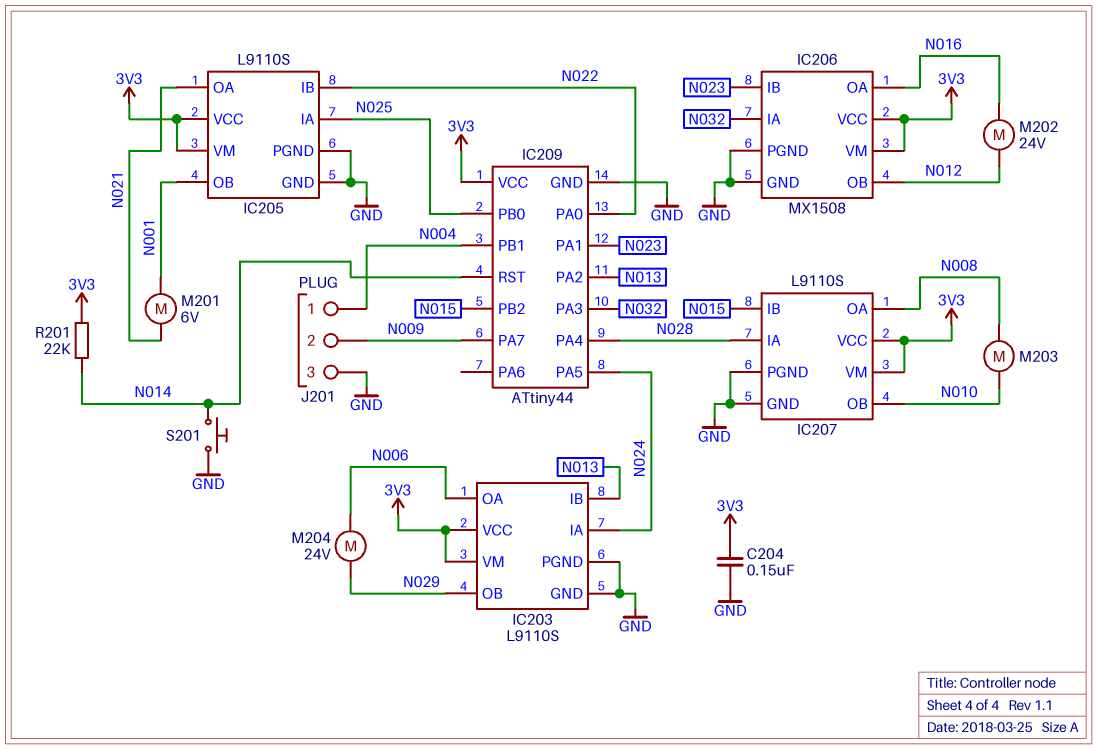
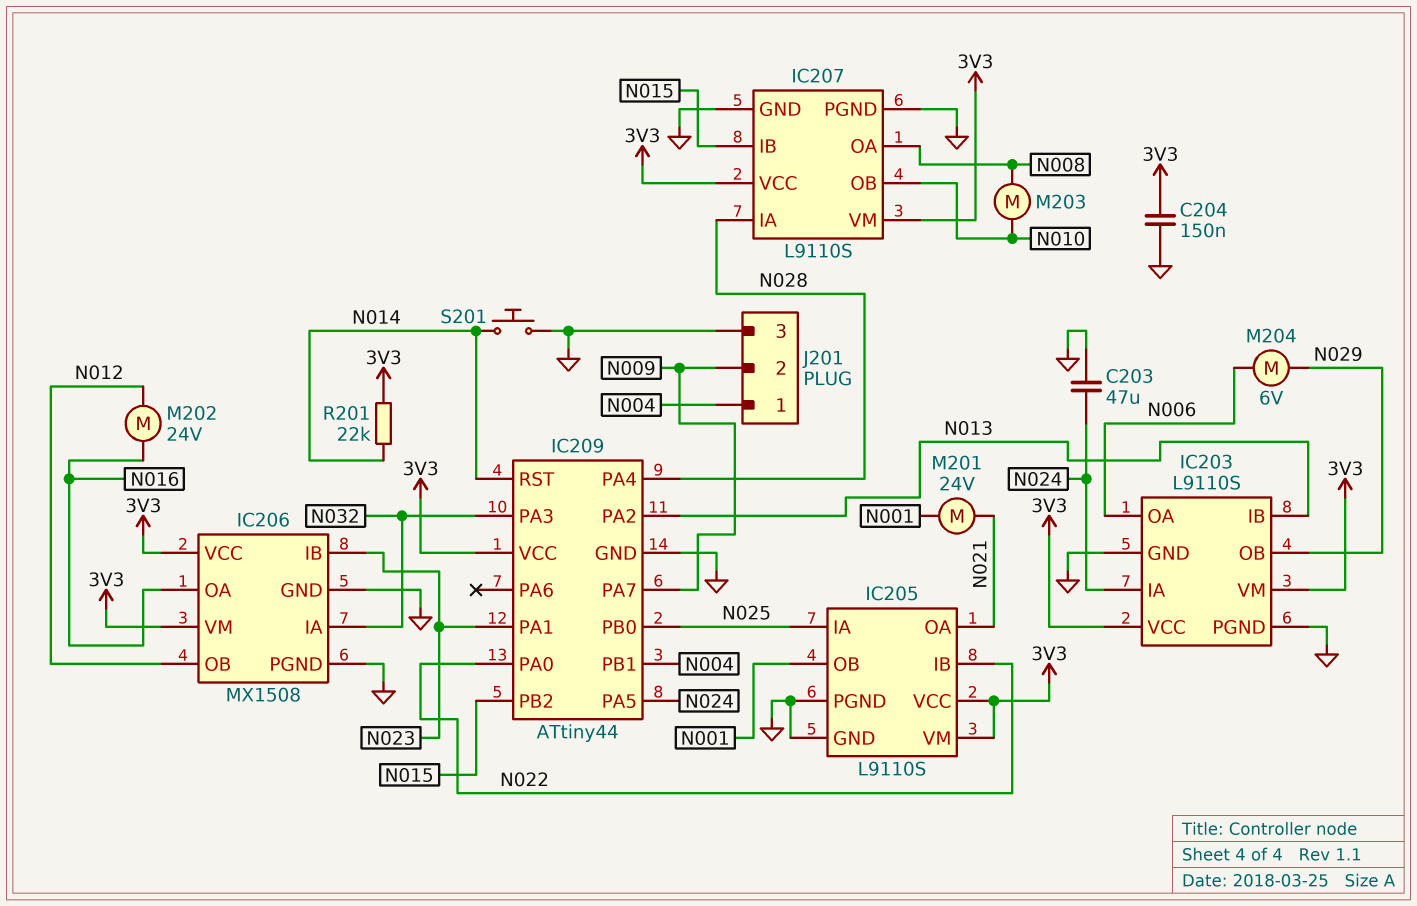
C203: none -> 47uF (GND, N024)
M201: motor 6V (N001, N021) -> motor 24V (N001, N021)
M204: motor 24V (N006, N029) -> motor 6V (N006, N029)

